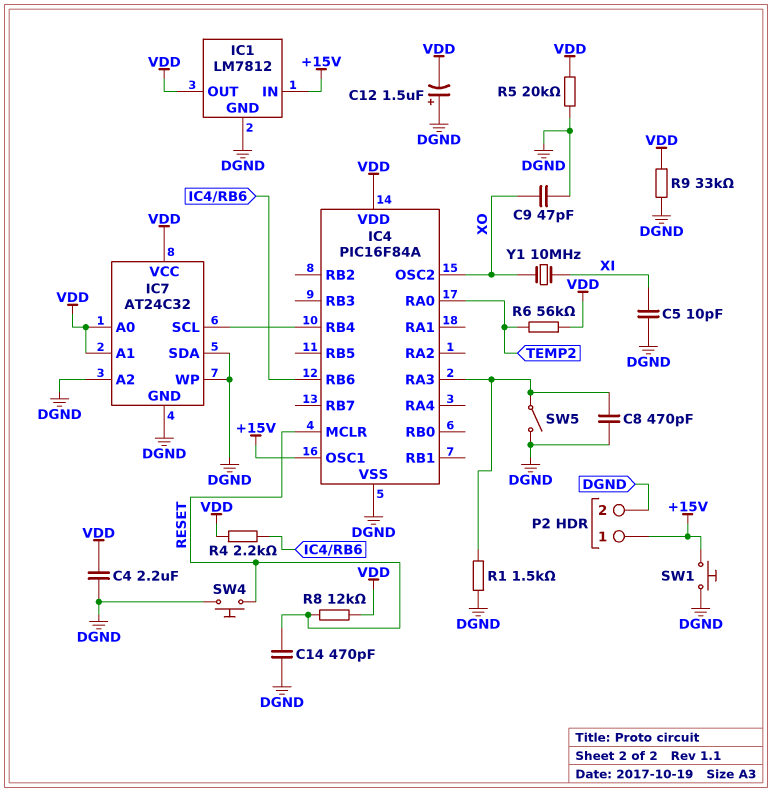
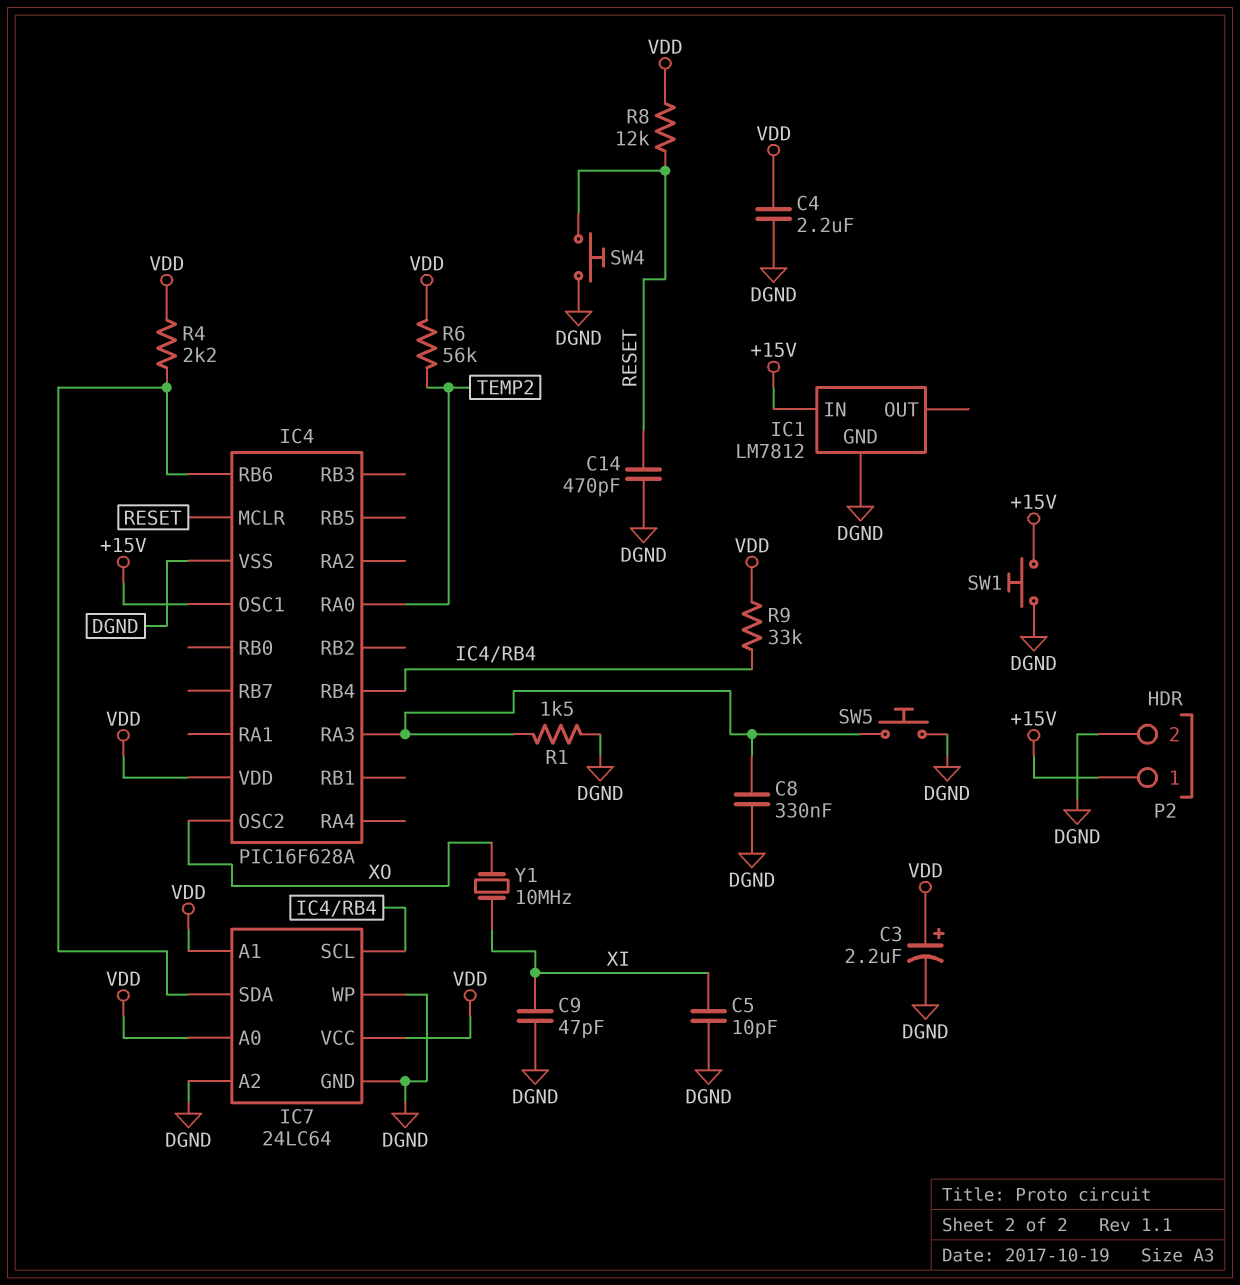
C3: none -> 2.2uF (plus VDD, minus DGND)
C8: 470pF (DGND, IC4/RA3) -> 330nF (DGND, IC4/RA3)
C9: 47pF (DGND, XO) -> 47pF (DGND, XI)
C12: 1.5uF (plus DGND, minus VDD) -> none
IC1 pin OUT: VDD -> none
IC4: PIC16F84A -> PIC16F628A
IC7: AT24C32 -> 24LC64
IC7 pin SDA: DGND -> IC4/RB6
R5: 20k (DGND, VDD) -> none
R9: 33k (DGND, VDD) -> 33k (IC4/RB4, VDD)
SW5: switch (DGND, IC4/RA3) -> button (DGND, IC4/RA3)

